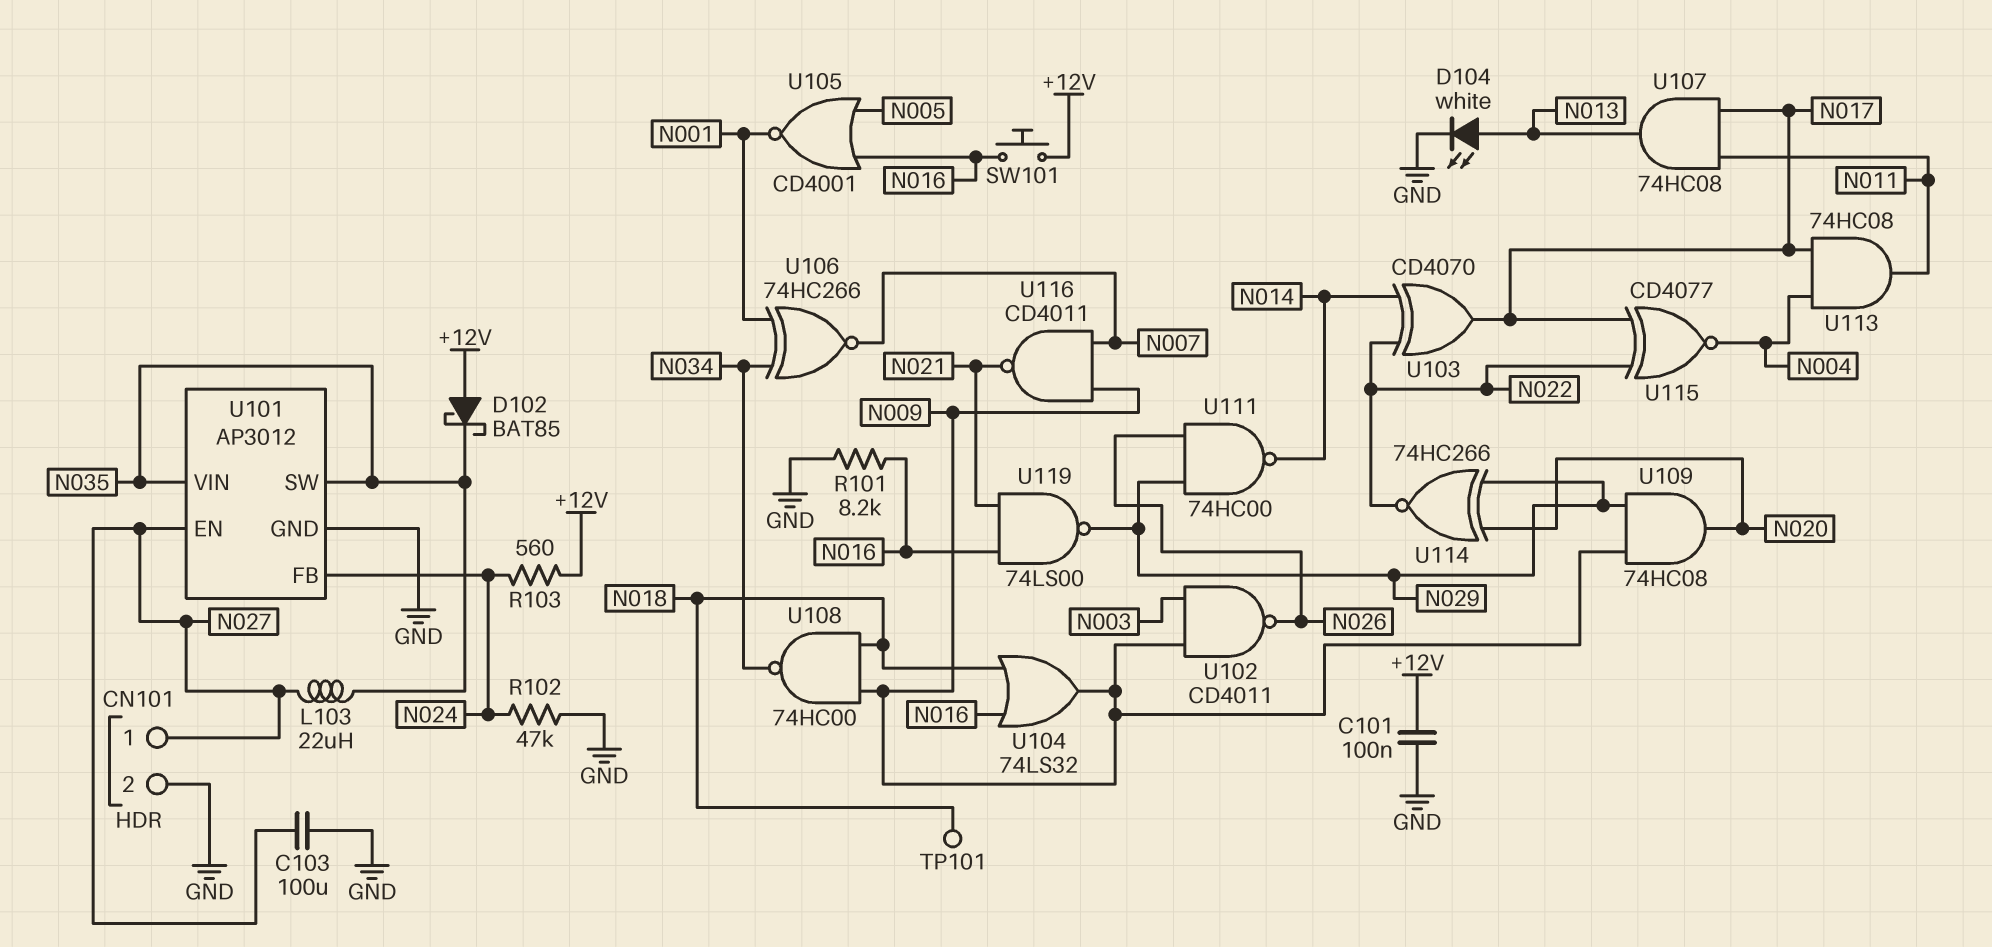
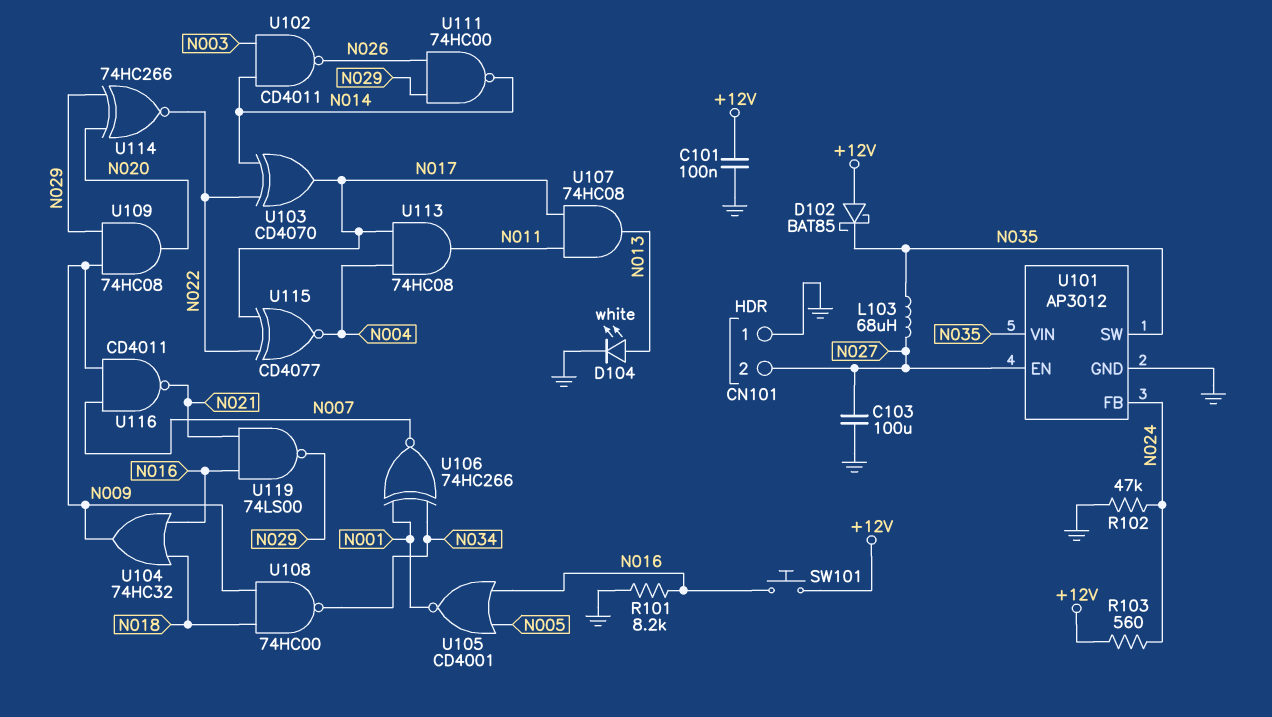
CN101 pin 1: N027 -> GND
CN101 pin 2: GND -> N027
L103: 22uH (N027, N035) -> 68uH (N027, N035)
TP101: test point (N018) -> none
U102: NAND CD4011 (in N003, in N009, out N026) -> NAND CD4011 (in N003, in N014, out N026)
U104: OR 74LS32 (in N016, in N018, out N009) -> OR 74HC32 (in N016, in N018, out N009)

